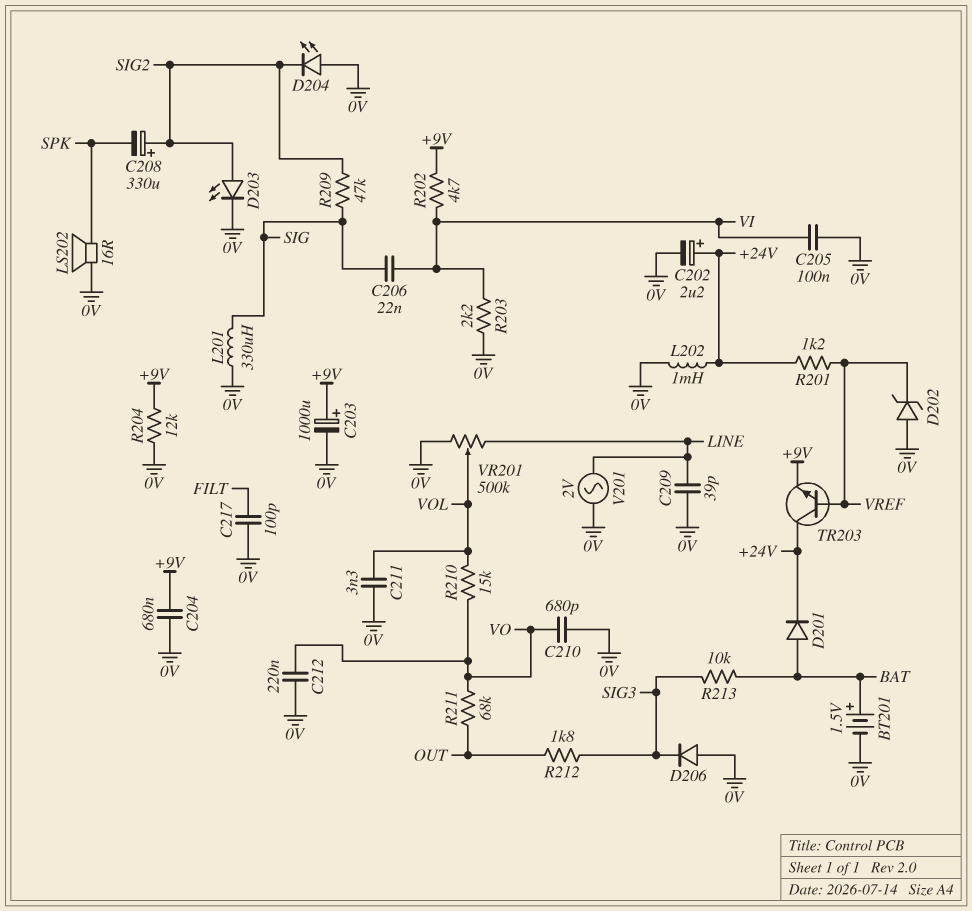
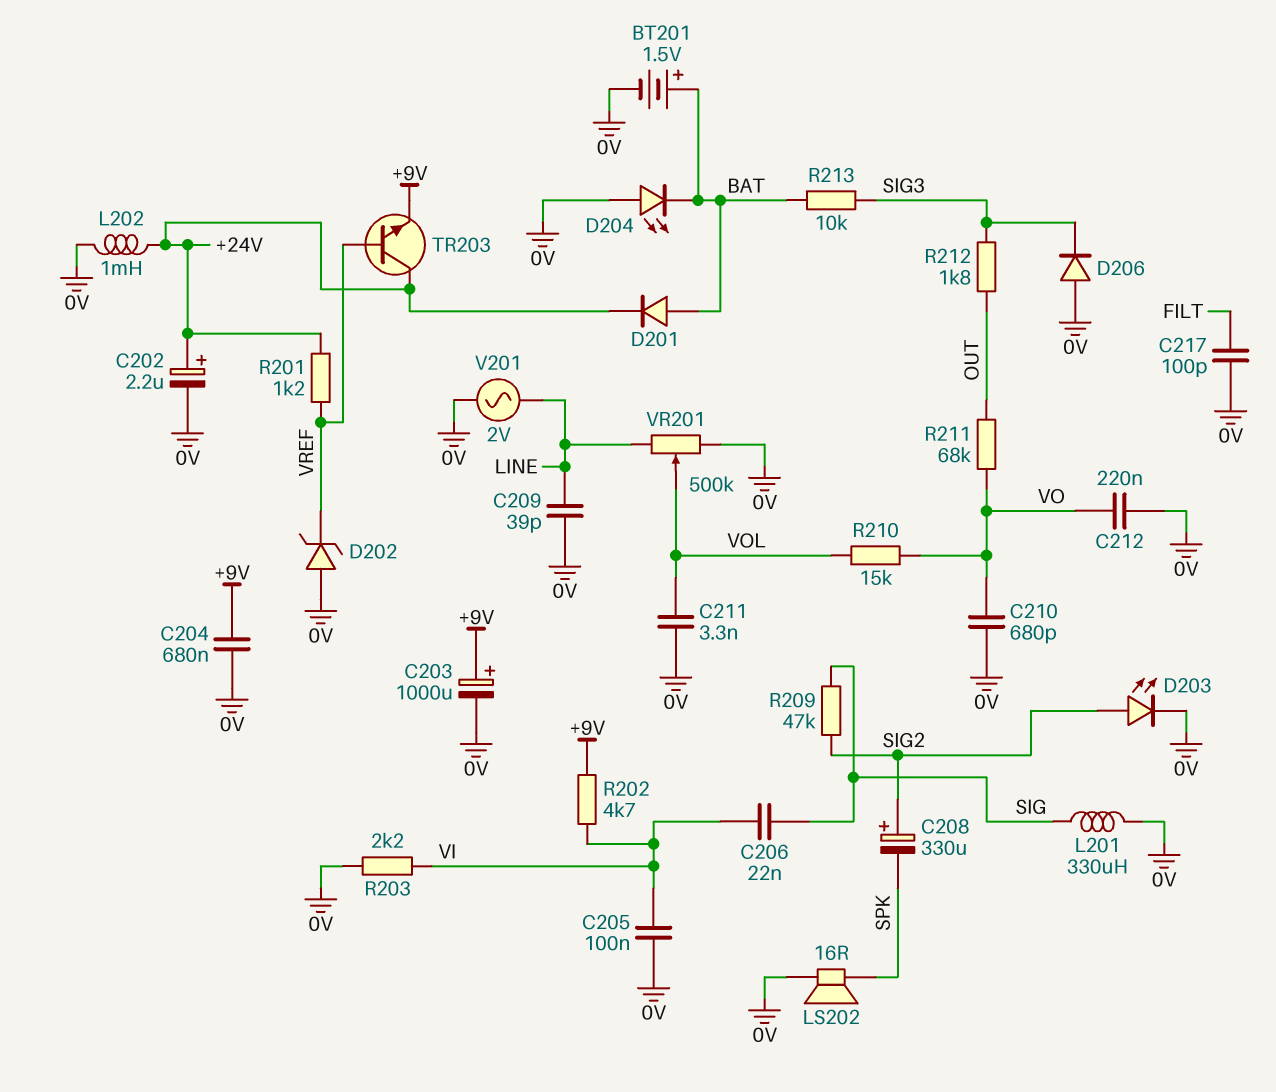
D204: LED (A 0V, K SIG2) -> LED (A 0V, K BAT)
R204: 12k (+9V, 0V) -> none

